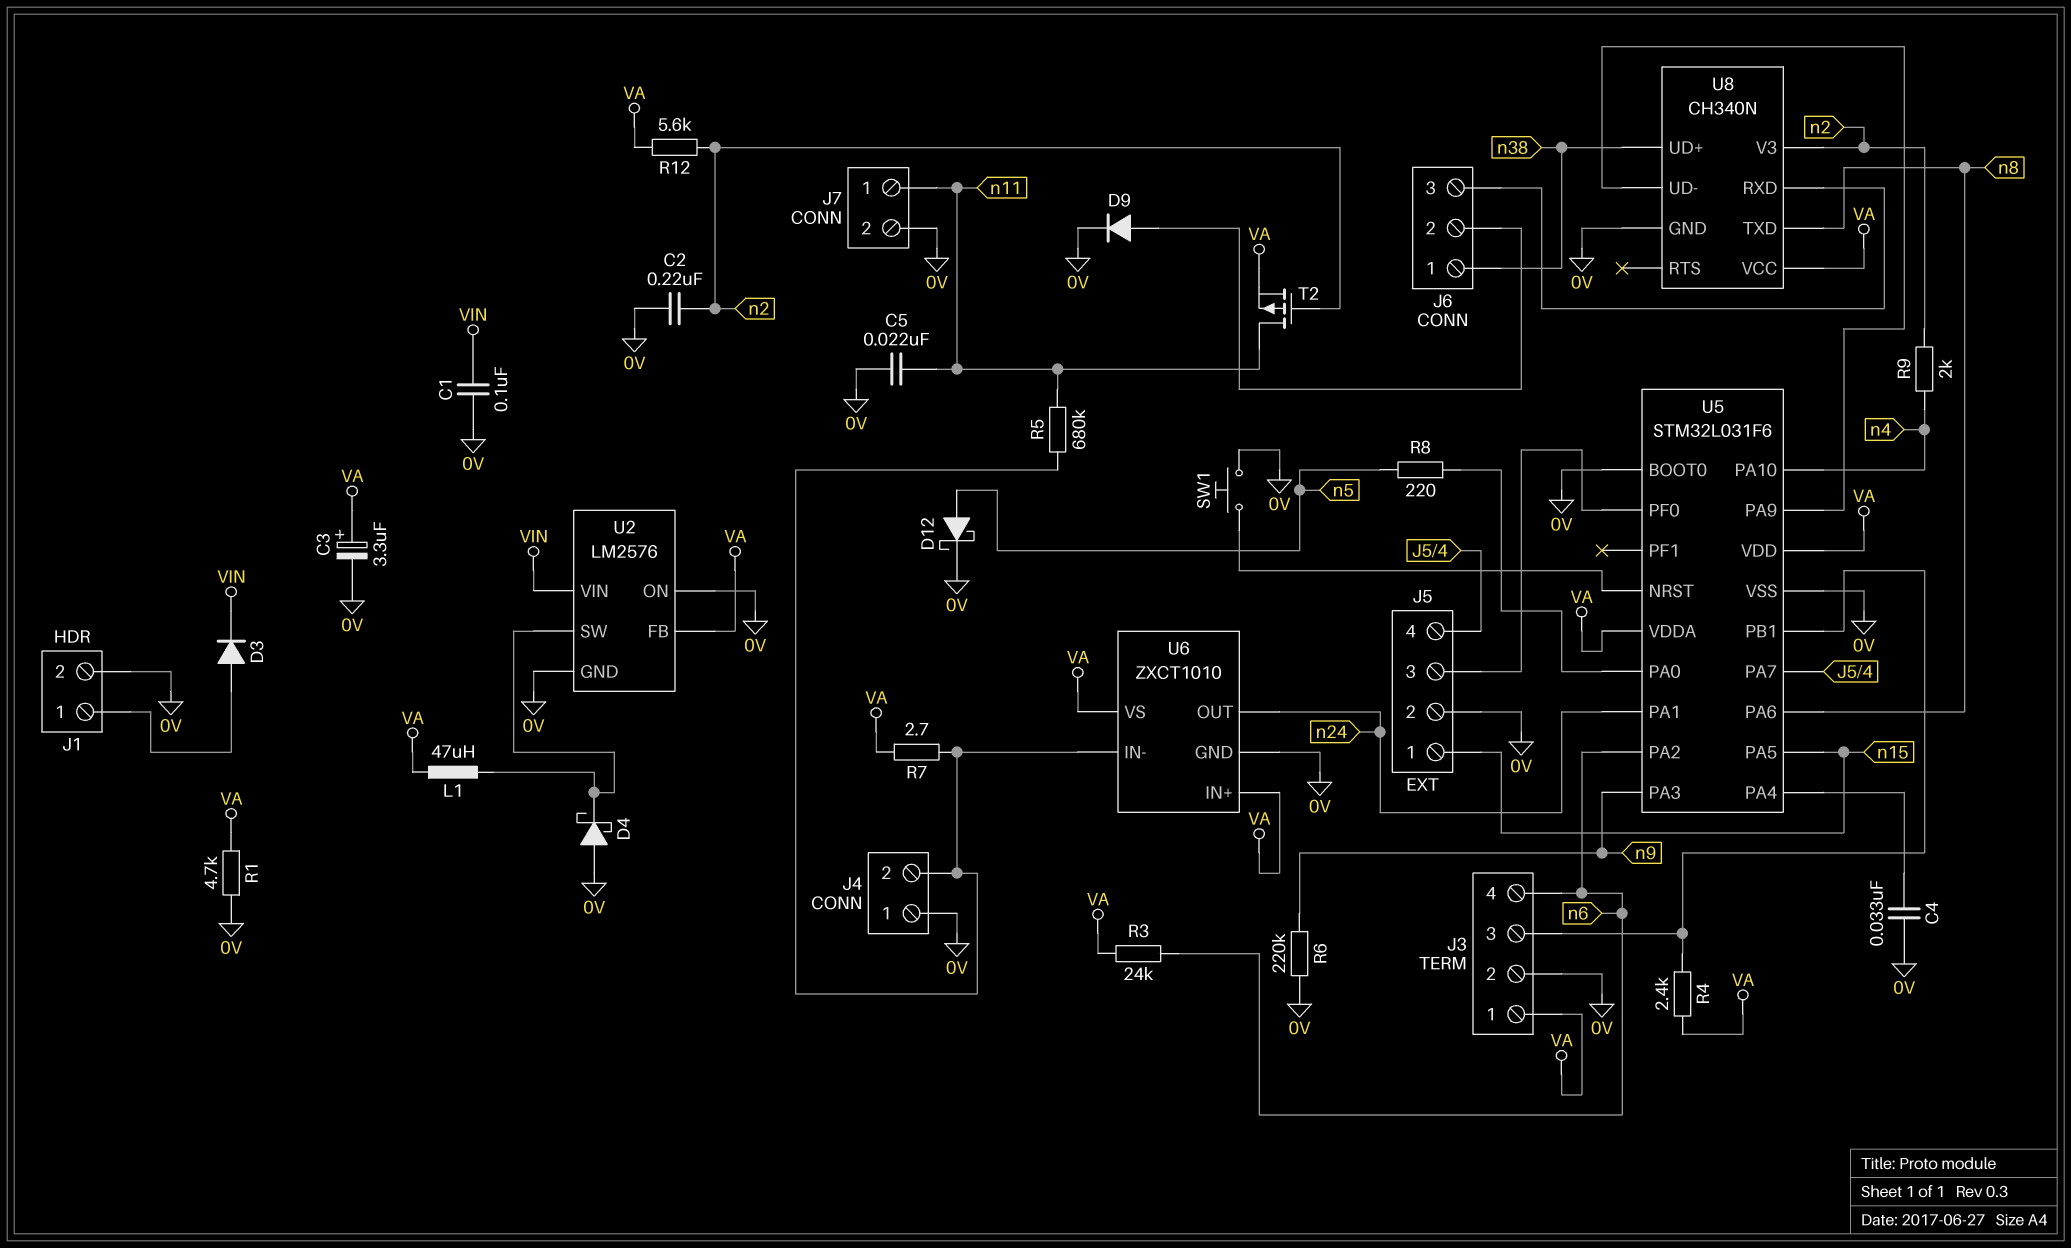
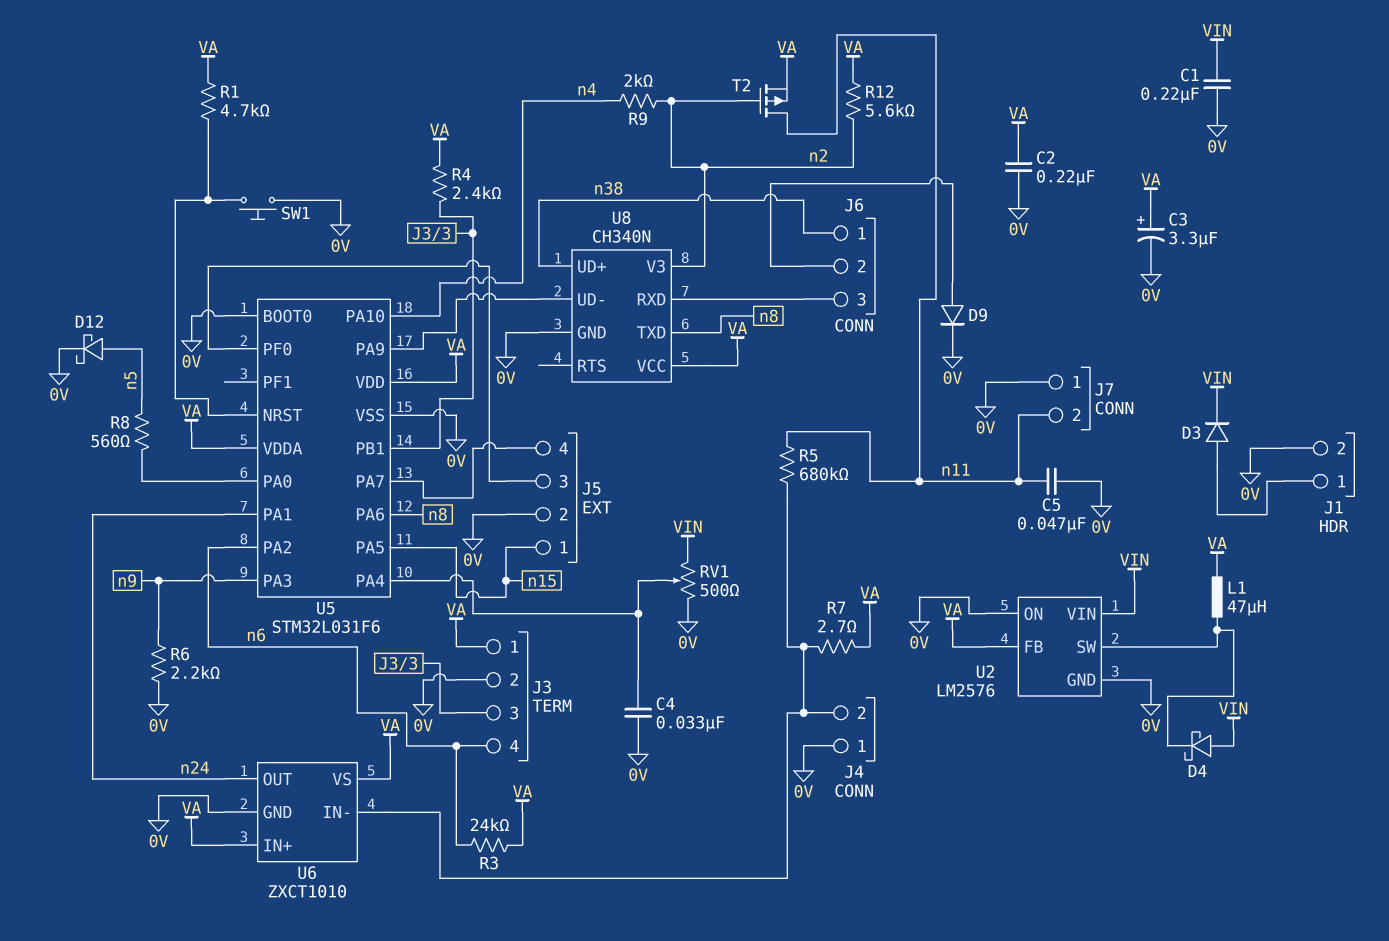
C1: 100nF (0V, VIN) -> 220nF (0V, VIN)
C2: 220nF (0V, n2) -> 220nF (0V, VA)
C5: 22nF (0V, n11) -> 47nF (0V, n11)
D4: schottky (A 0V, K U2/SW) -> schottky (A VIN, K U2/SW)
J7 pin 1: n11 -> 0V
J7 pin 2: 0V -> n11
R1: 4.7k (0V, VA) -> 4.7k (U5/NRST, VA)
R6: 220k (0V, n9) -> 2.2k (0V, n9)
R8: 220 (U5/PA0, n5) -> 560 (U5/PA0, n5)
RV1: none -> 500 (0V, VIN, wiper U5/PA4)

